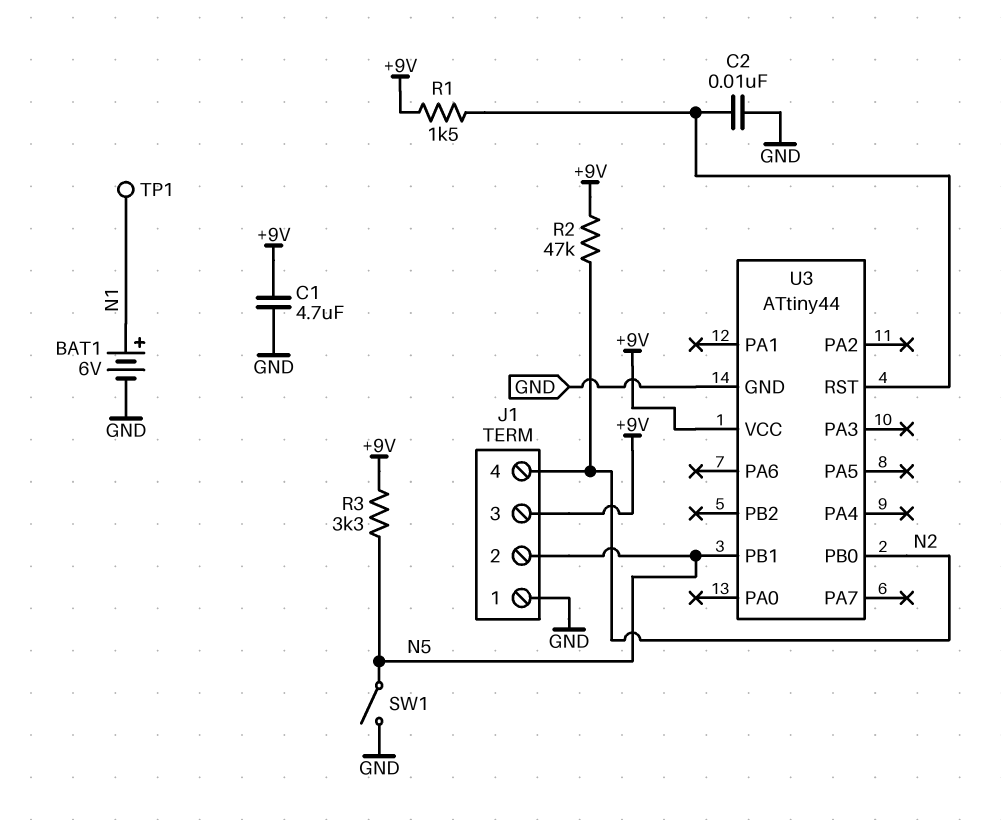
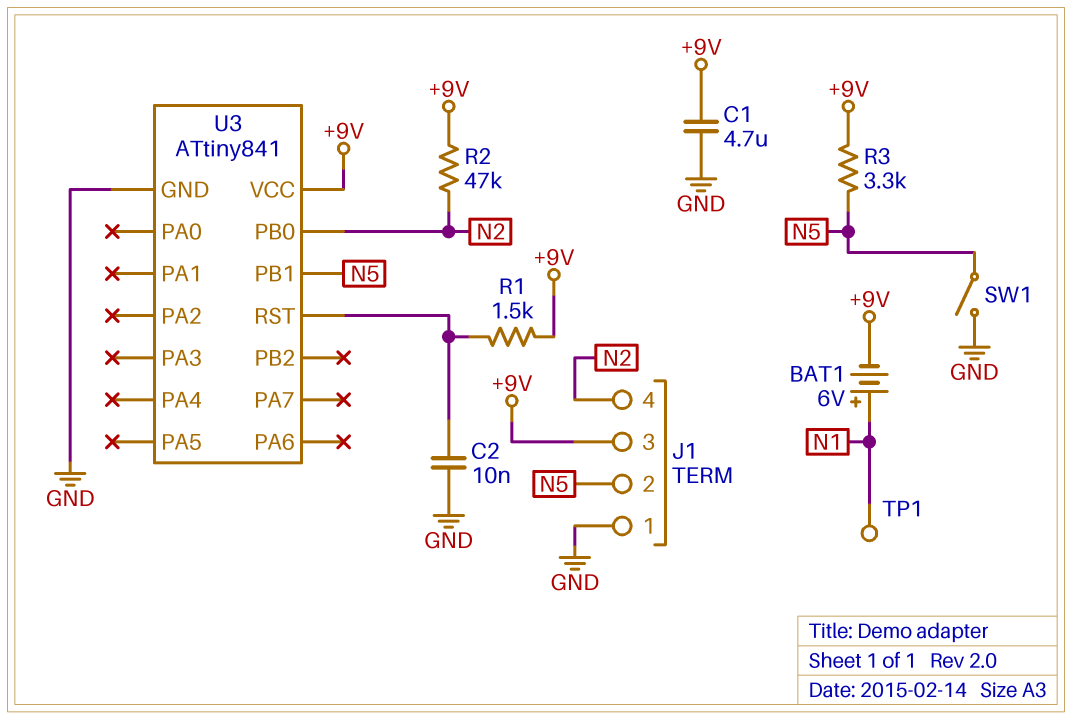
BAT1: 6V (plus N1, minus GND) -> 6V (plus N1, minus +9V)
U3: ATtiny44 -> ATtiny841

